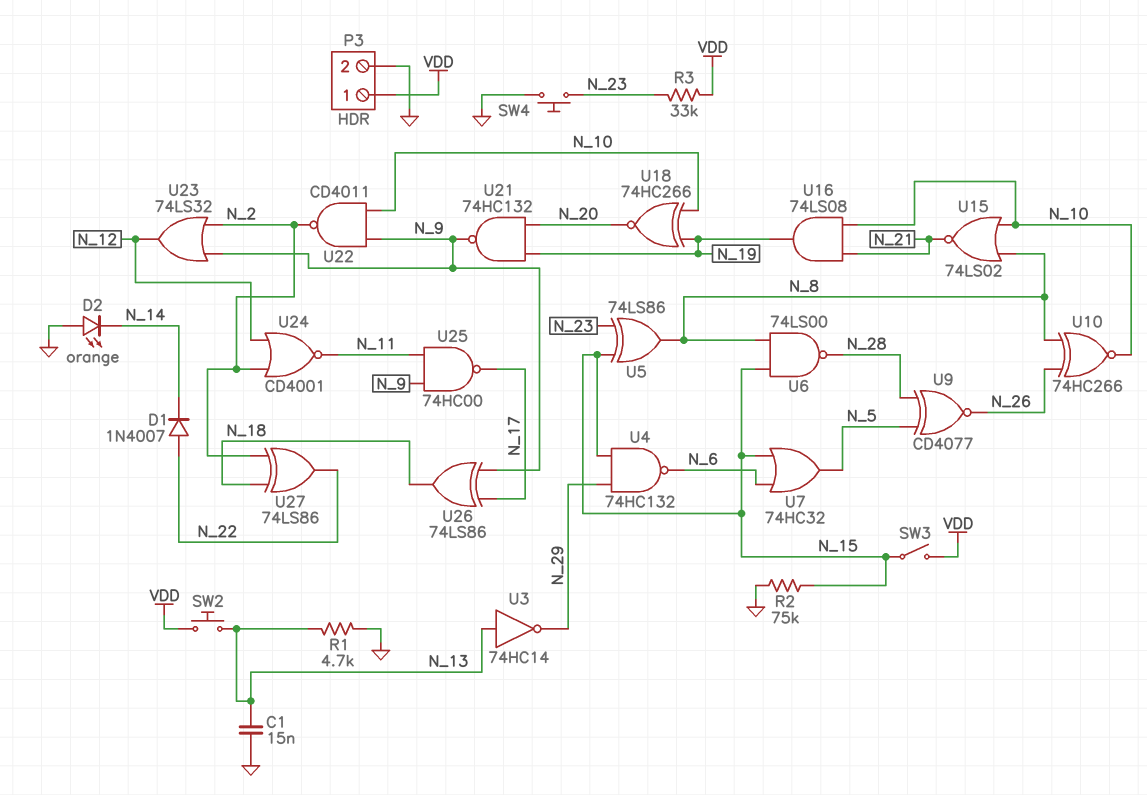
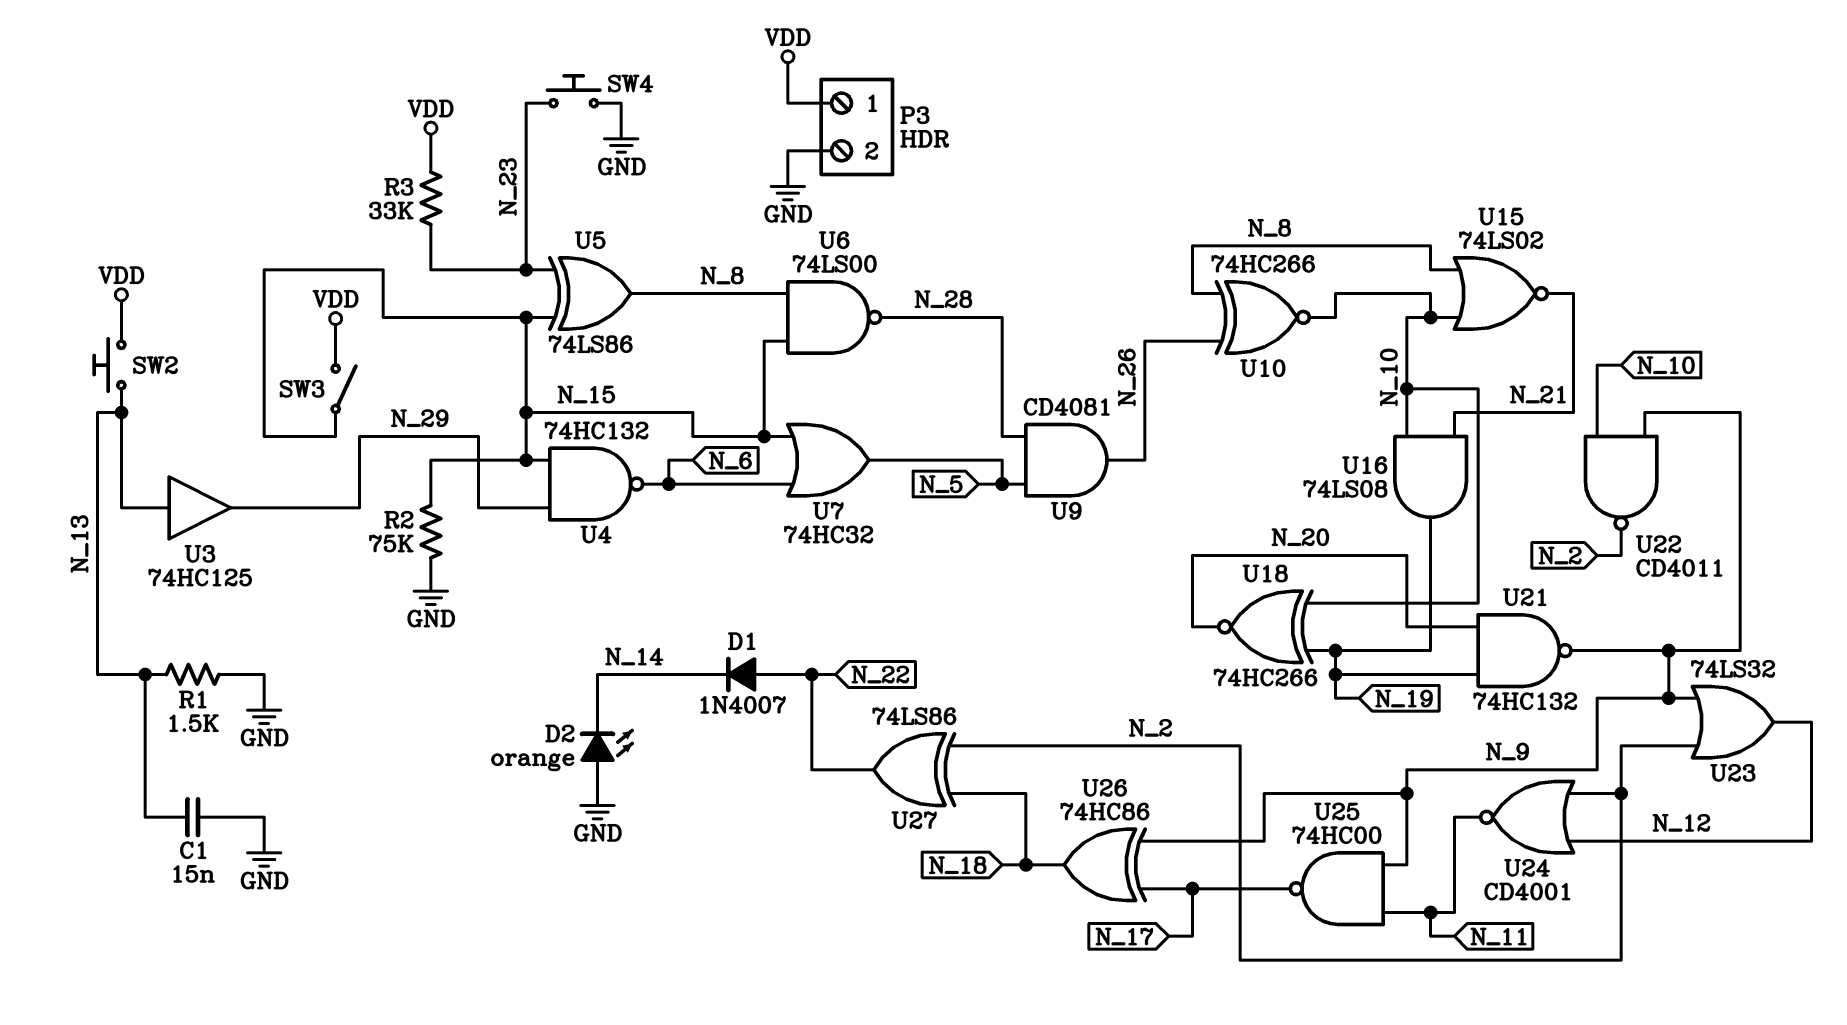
R1: 4.7k (GND, N_13) -> 1.5k (GND, N_13)
U3: NOT 74HC14 (in N_13, out N_29) -> buffer 74HC125 (in N_13, out N_29)
U9: XNOR CD4077 (in N_5, in N_28, out N_26) -> AND CD4081 (in N_5, in N_28, out N_26)
U26: XOR 74LS86 (in N_9, in N_17, out N_18) -> XOR 74HC86 (in N_9, in N_17, out N_18)

